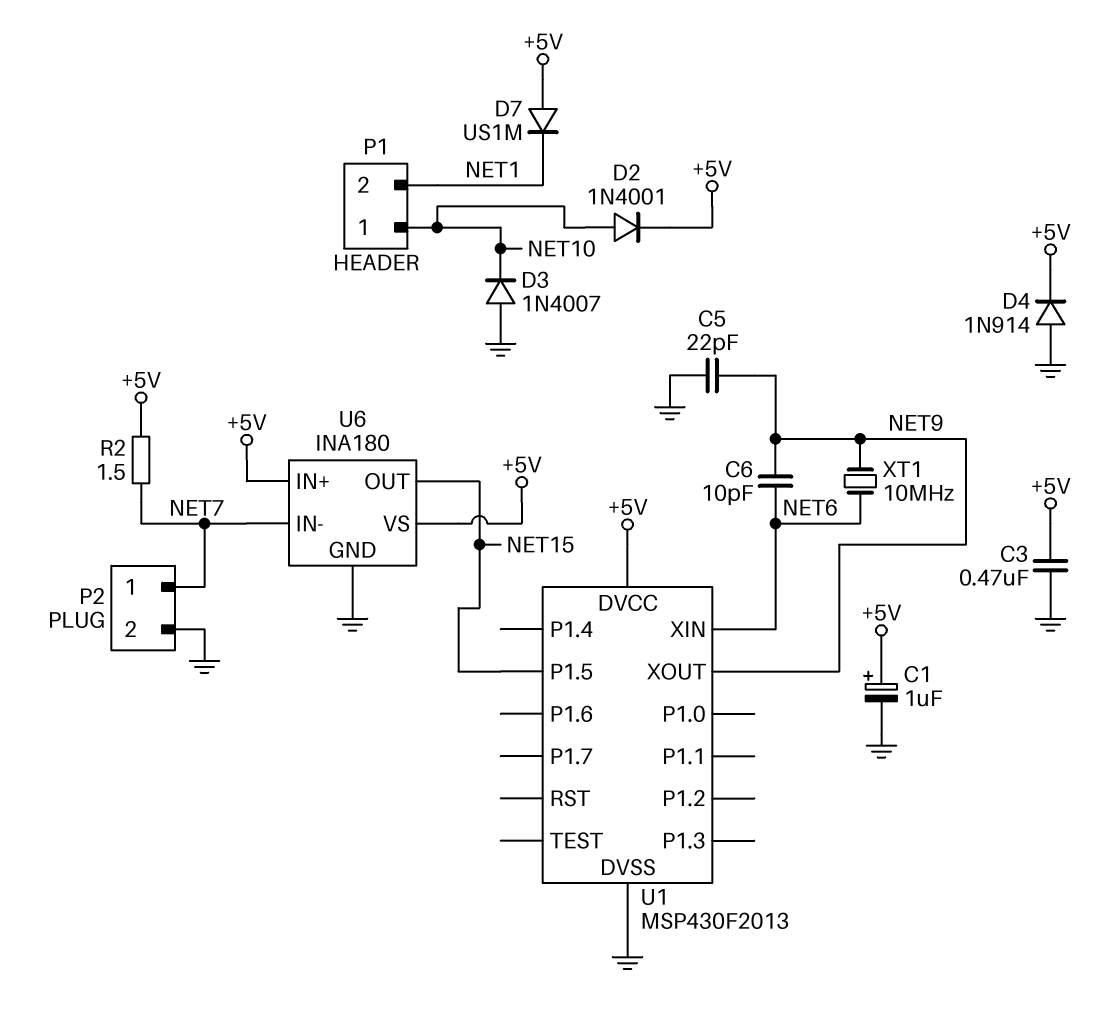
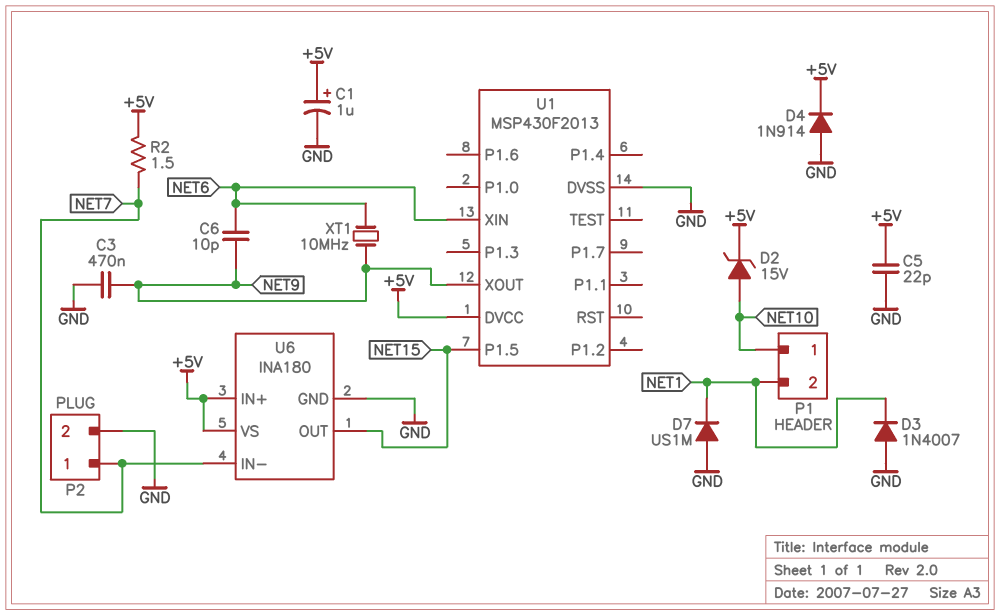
C3: 470nF (+5V, GND) -> 470nF (GND, NET9)
C5: 22pF (GND, NET9) -> 22pF (+5V, GND)
D2: diode 1N4001 (A NET10, K +5V) -> zener 15V (A NET10, K +5V)
D3: diode 1N4007 (A GND, K NET10) -> diode 1N4007 (A GND, K NET1)
D7: diode US1M (A +5V, K NET1) -> diode US1M (A GND, K NET1)

